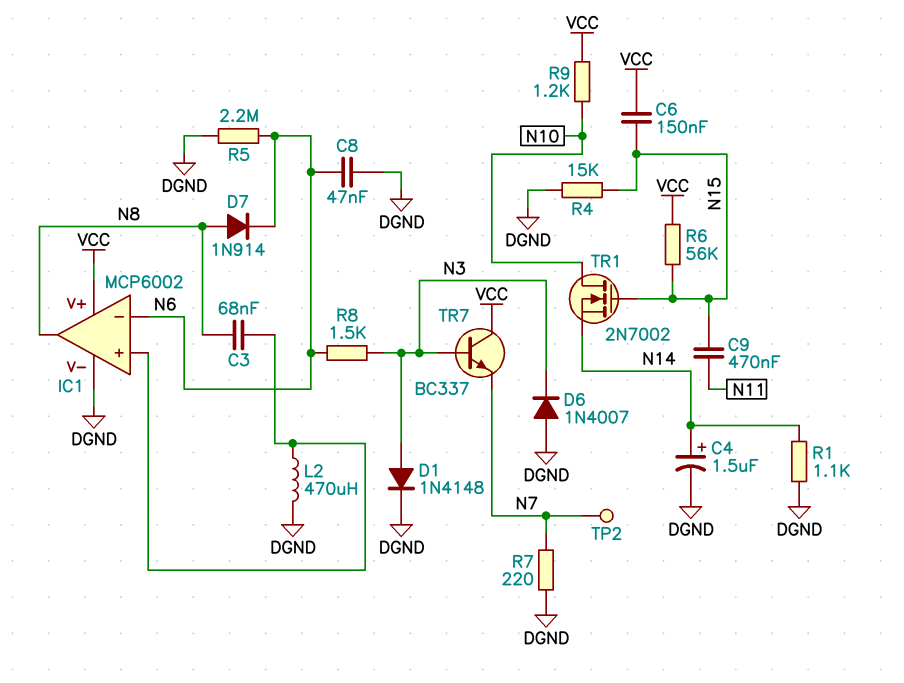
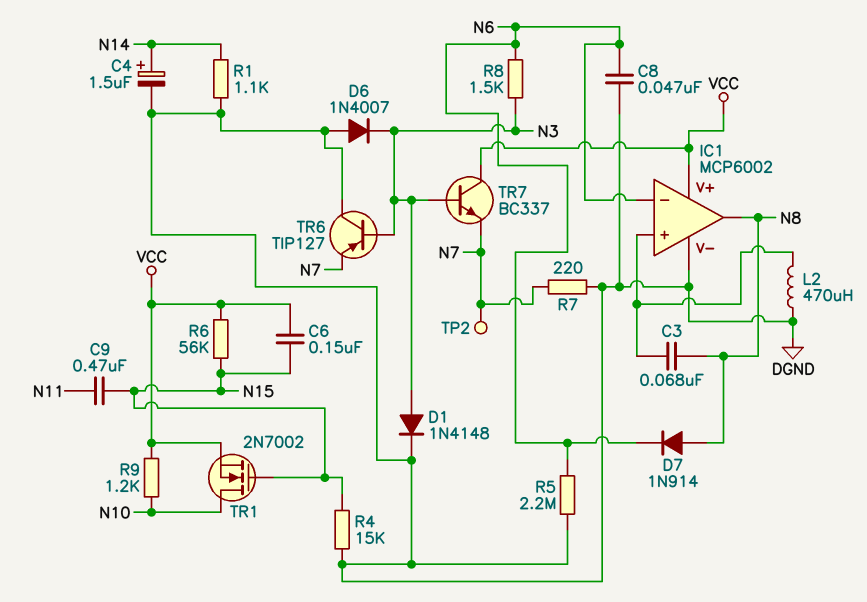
TR1: NMOS 2N7002 (G N15, D N10, S N14) -> NMOS 2N7002 (G N15, D N10, S VCC)
TR6: none -> PNP TIP127 (B N3, C DGND, E N7)

